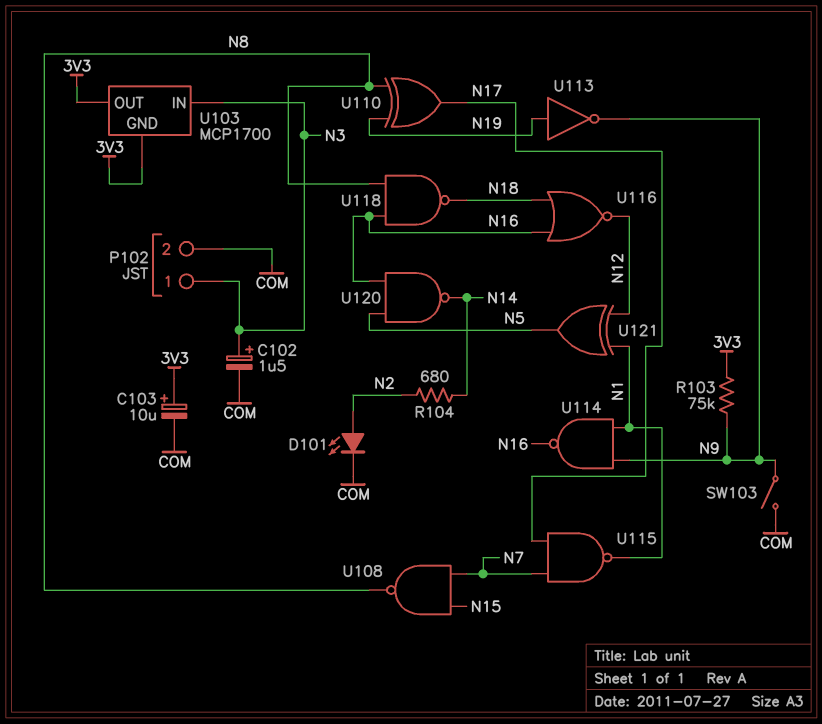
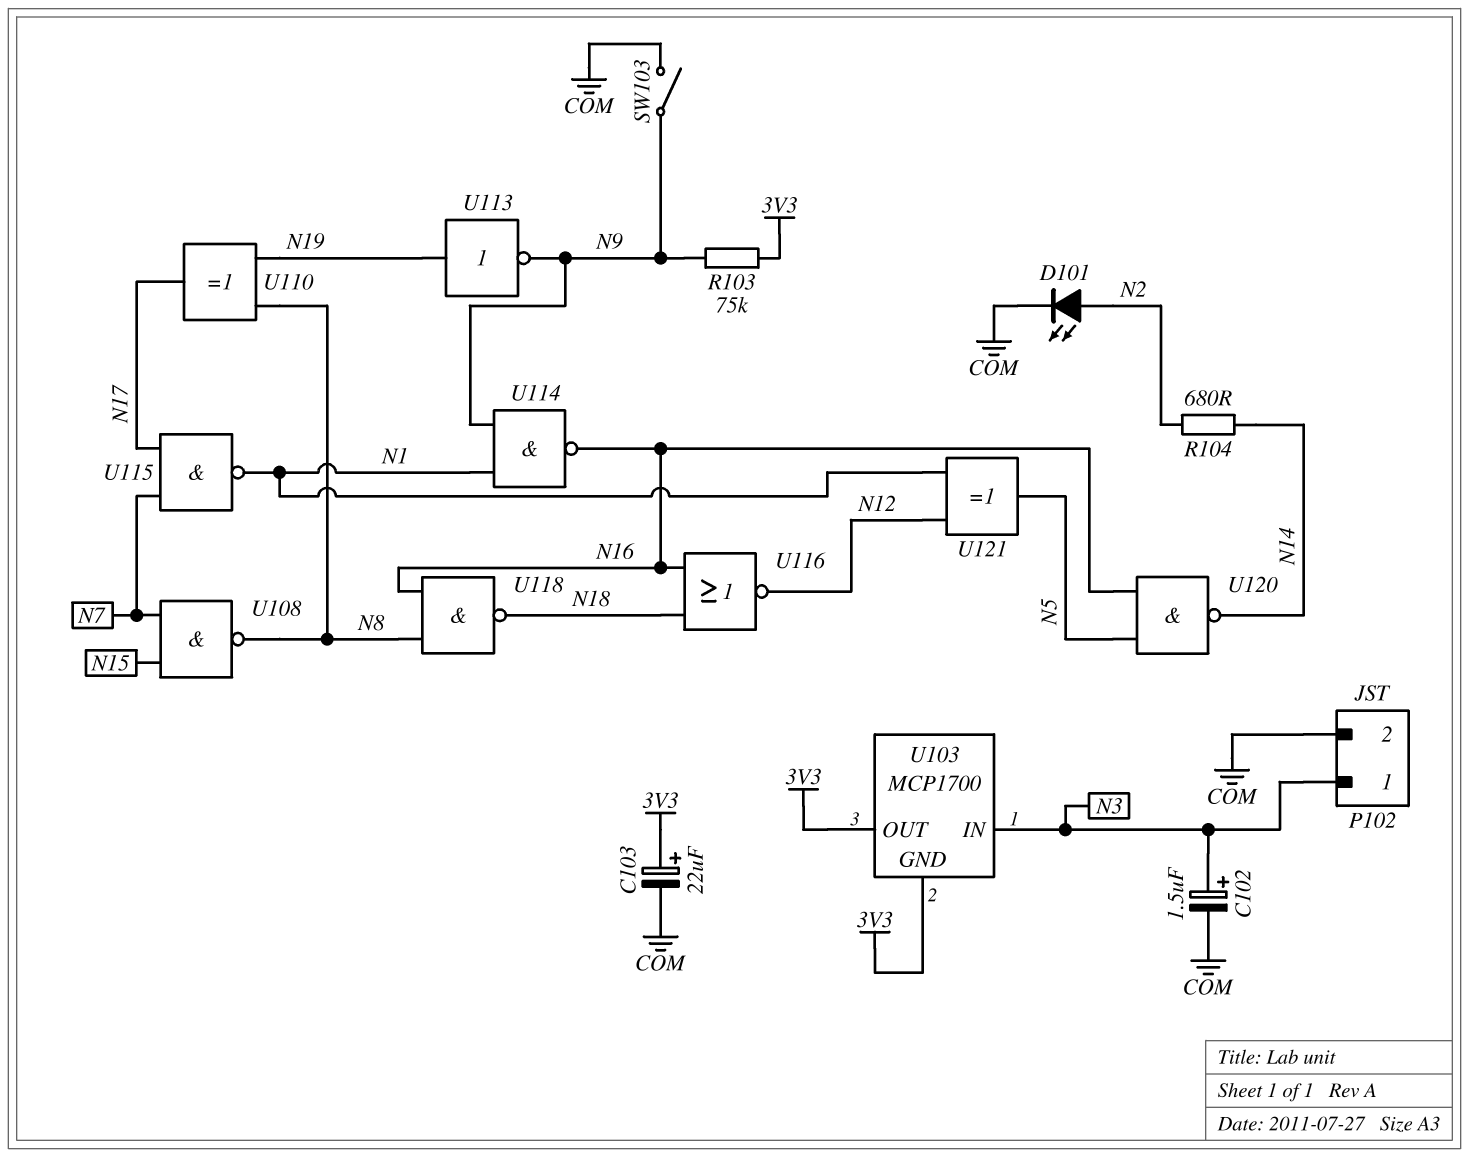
C103: 10uF (plus 3V3, minus COM) -> 22uF (plus 3V3, minus COM)

